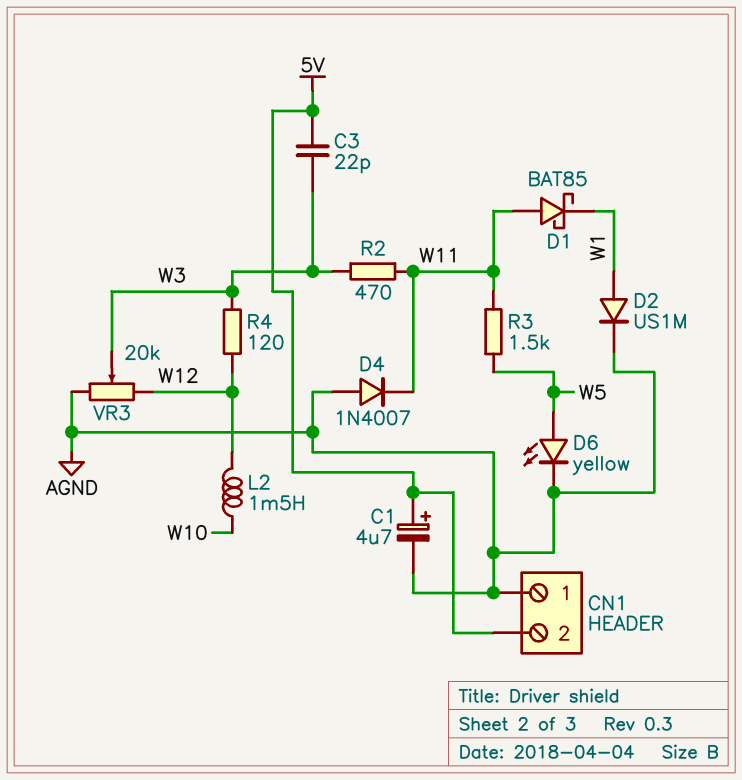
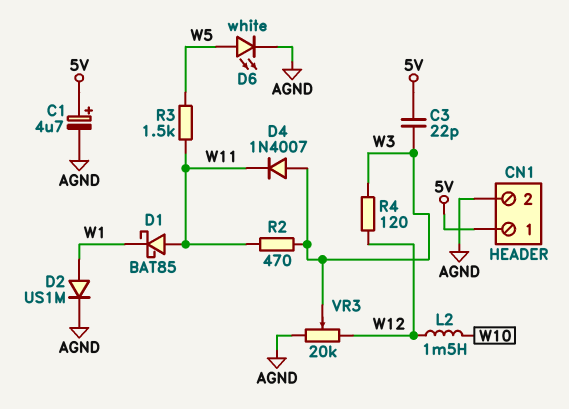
CN1 pin 1: AGND -> 5V
CN1 pin 2: 5V -> AGND
D4: diode 1N4007 (A AGND, K W11) -> diode 1N4007 (A W3, K W11)
D6: LED yellow (A W5, K AGND) -> LED white (A W5, K AGND)

